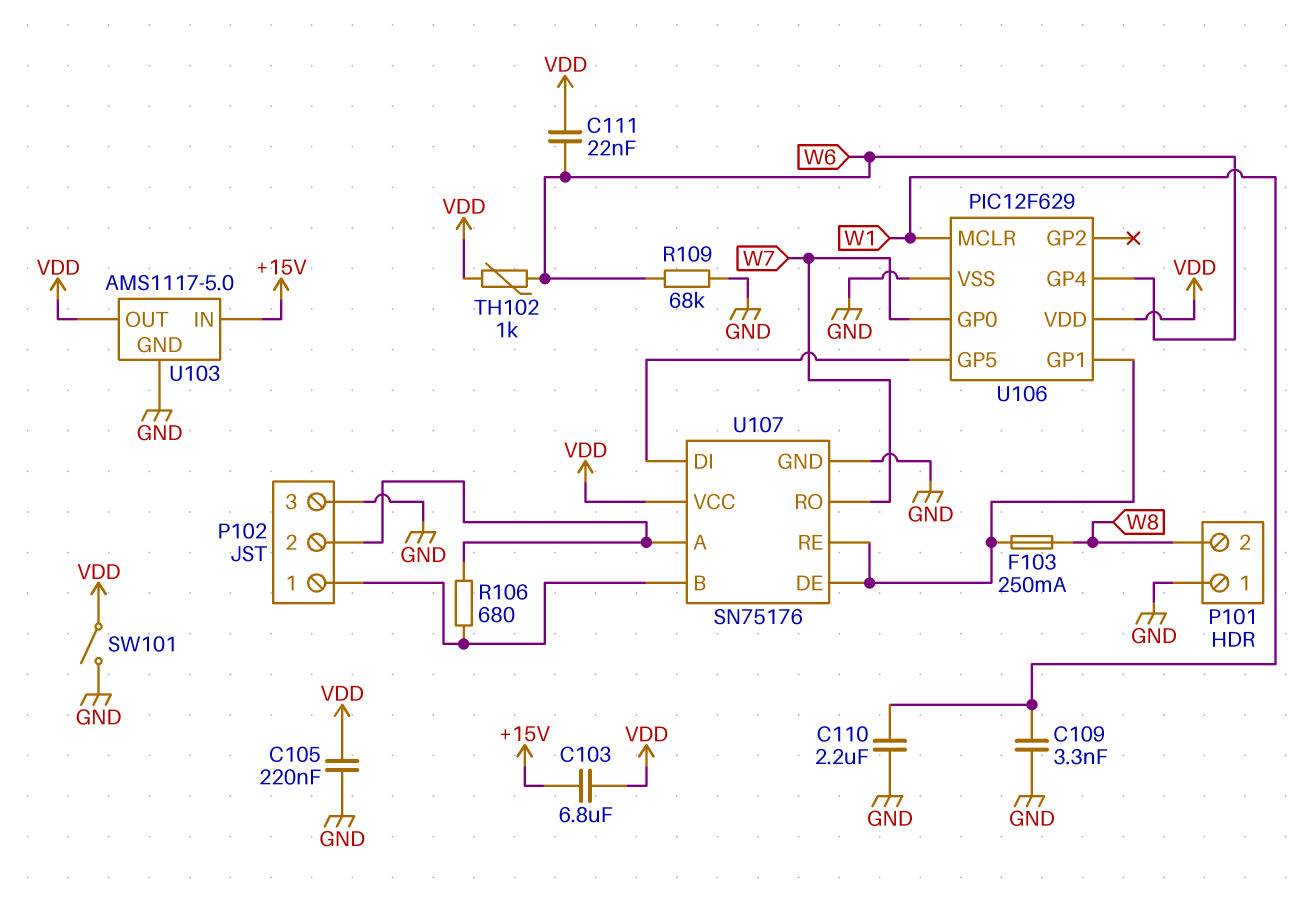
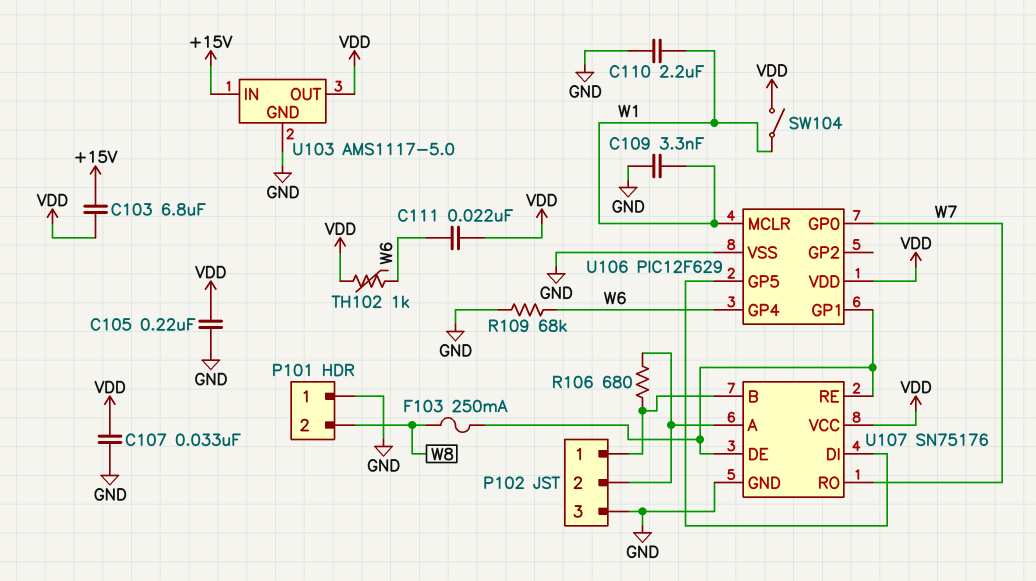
C107: none -> 33nF (GND, VDD)
SW101: switch (GND, VDD) -> none
SW104: none -> switch (VDD, W1)

